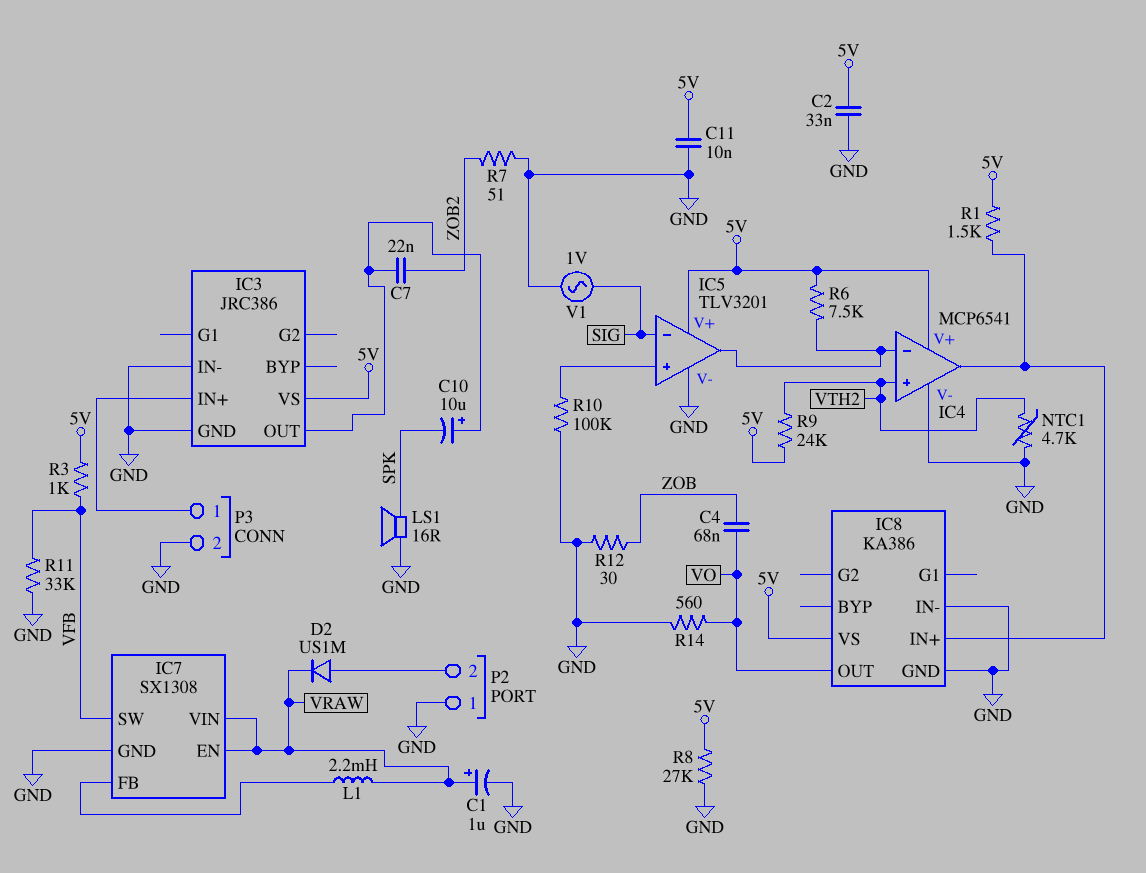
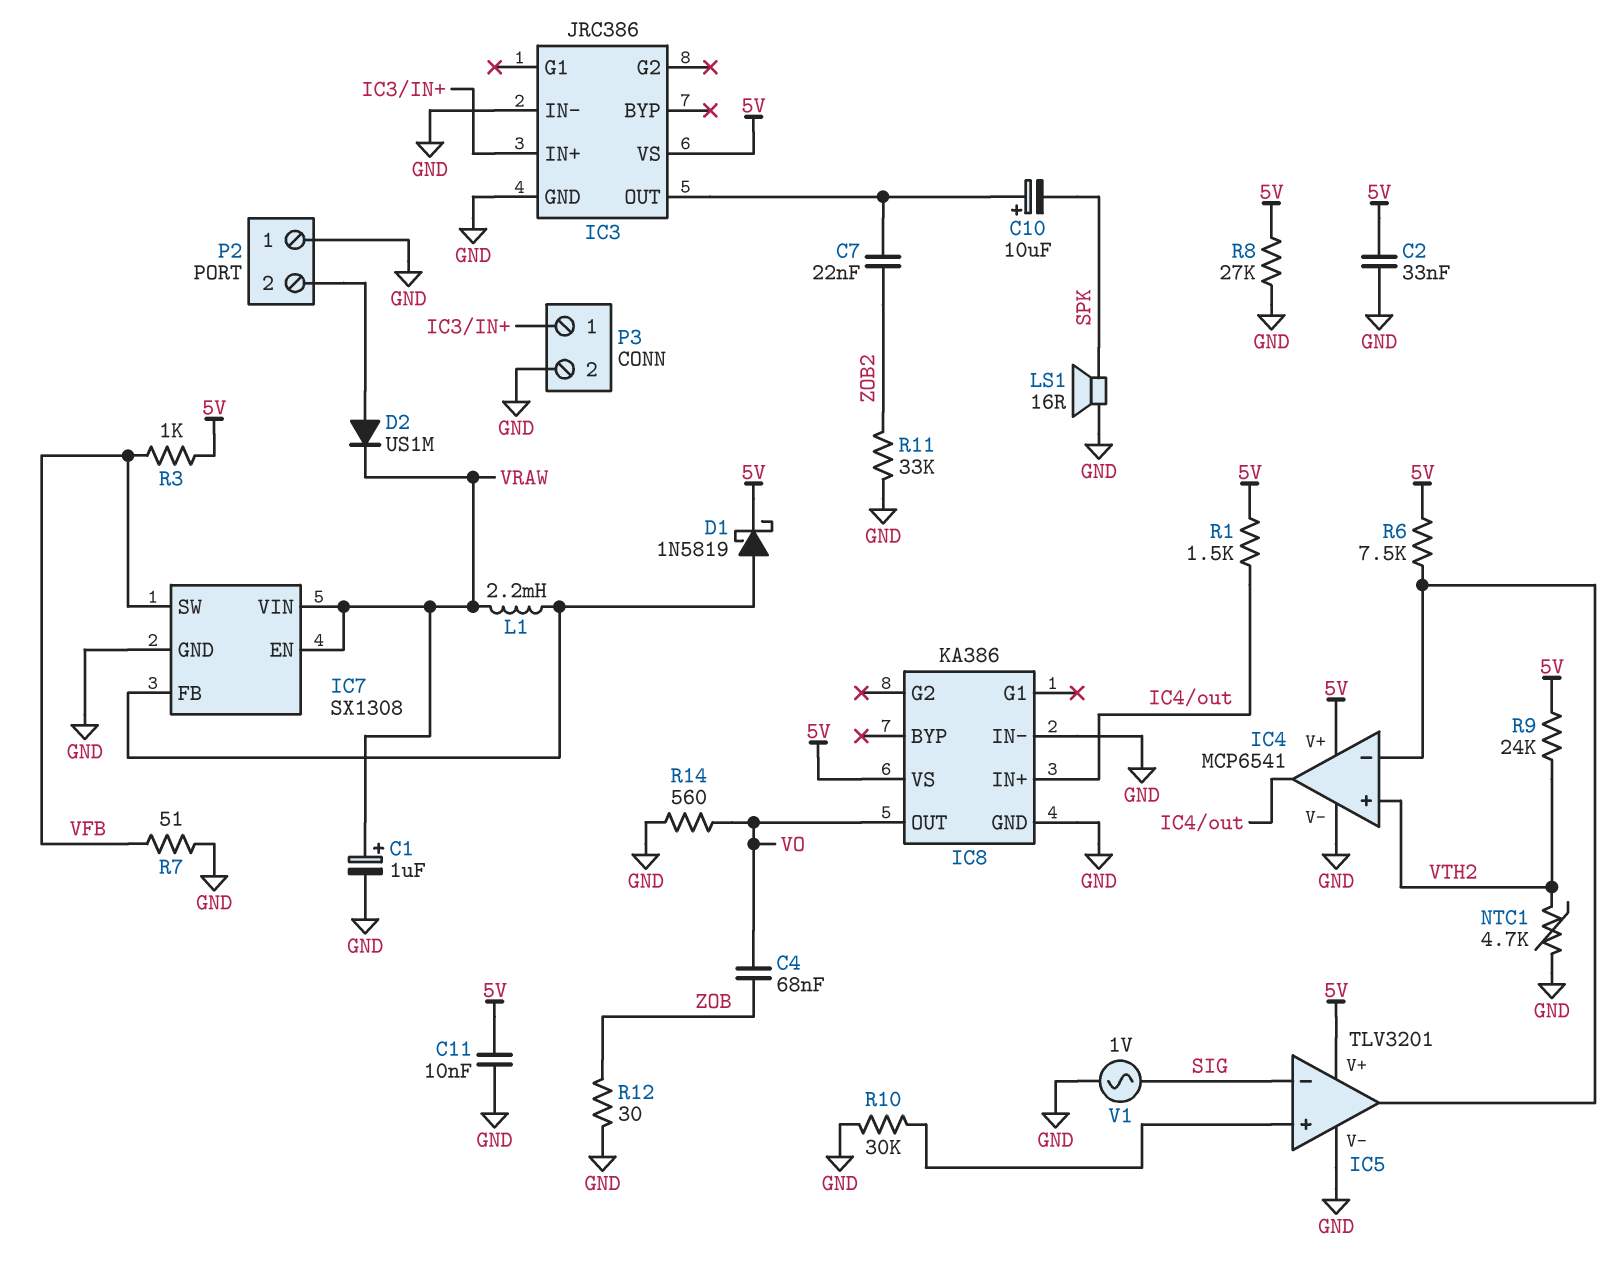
D1: none -> schottky 1N5819 (A IC7/FB, K 5V)
R7: 51 (GND, ZOB2) -> 51 (GND, VFB)
R10: 100k (GND, IC5/in+) -> 30k (GND, IC5/in+)
R11: 33k (GND, VFB) -> 33k (GND, ZOB2)

